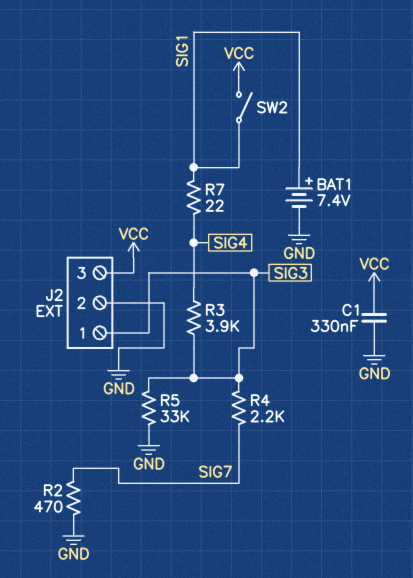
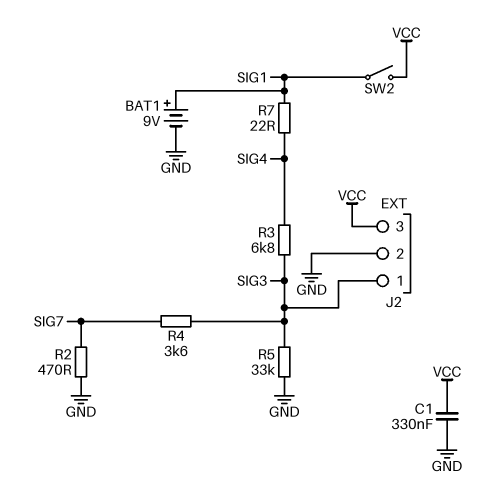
BAT1: 7.4V (plus SIG1, minus GND) -> 9V (plus SIG1, minus GND)
R3: 3.9k (SIG3, SIG4) -> 6.8k (SIG3, SIG4)
R4: 2.2k (SIG3, SIG7) -> 3.6k (SIG3, SIG7)

